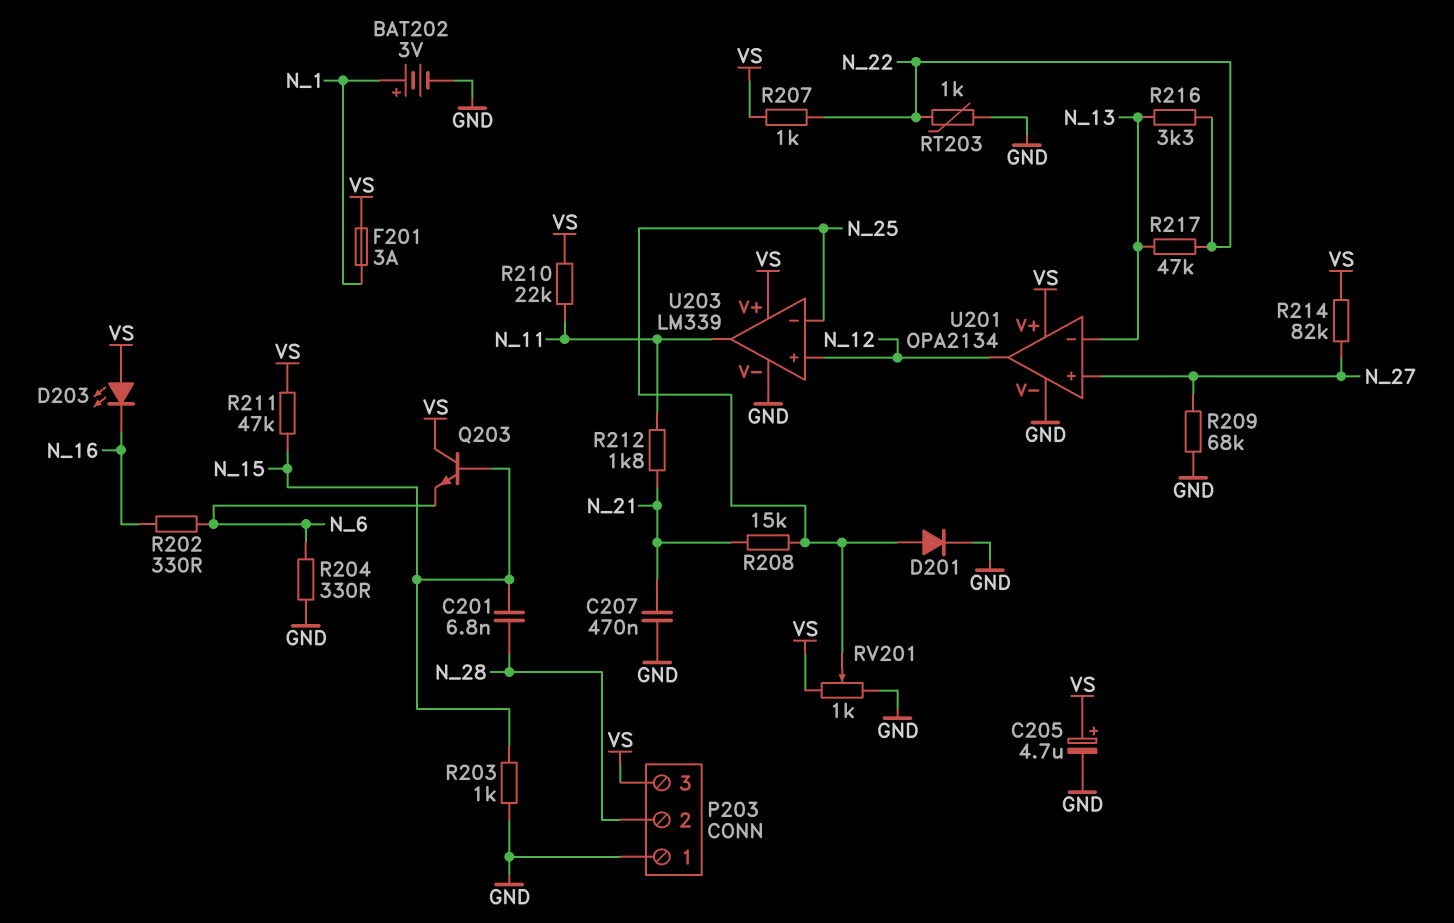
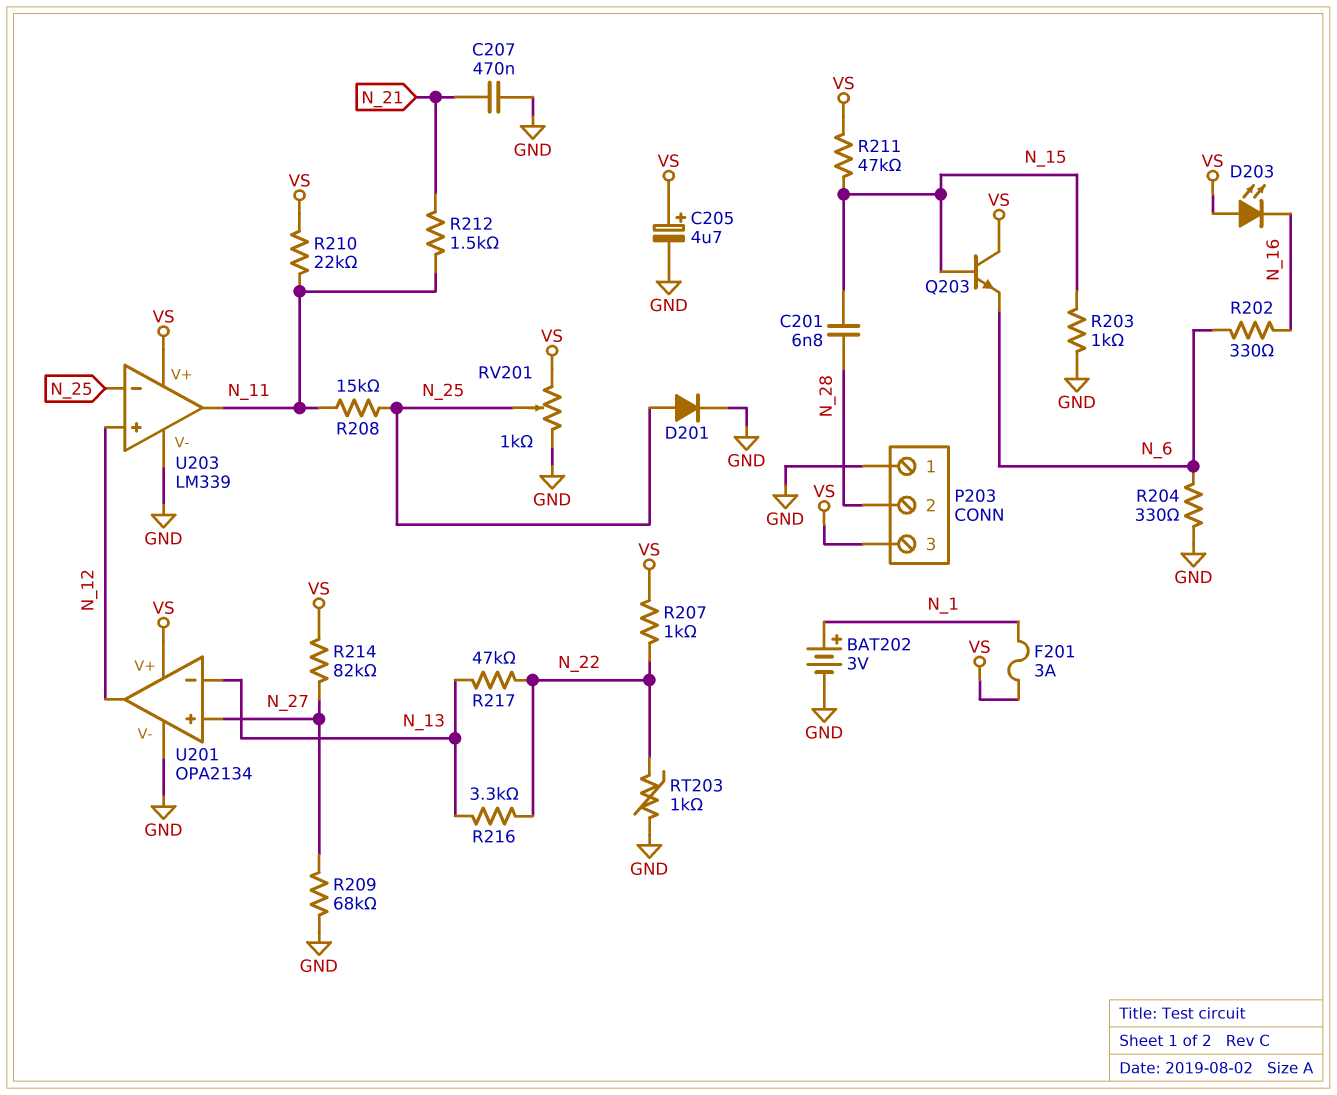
R208: 15k (N_21, N_25) -> 15k (N_11, N_25)
R212: 1.8k (N_11, N_21) -> 1.5k (N_11, N_21)

